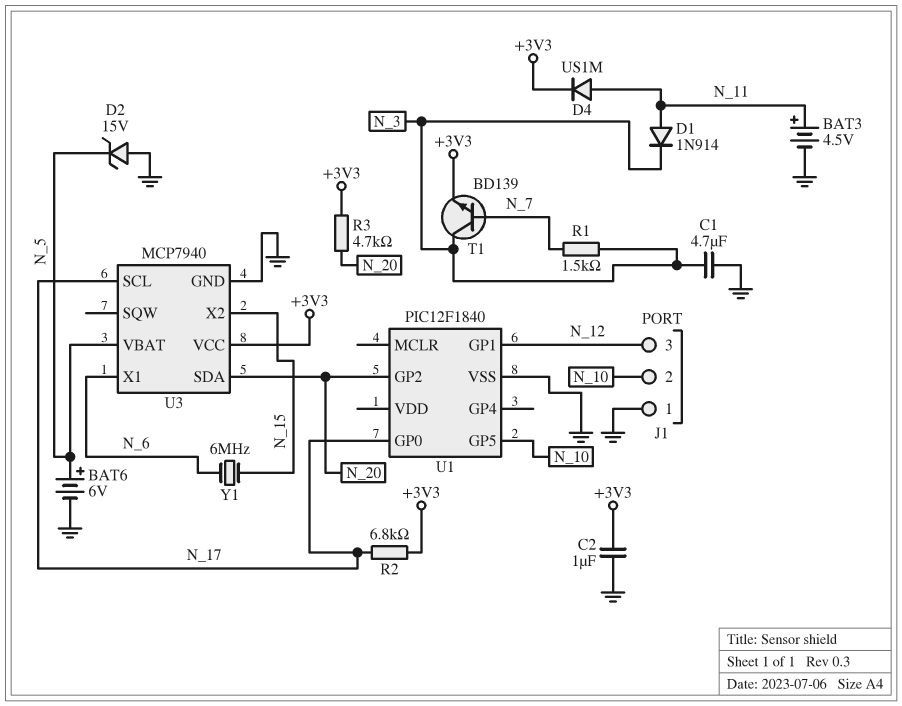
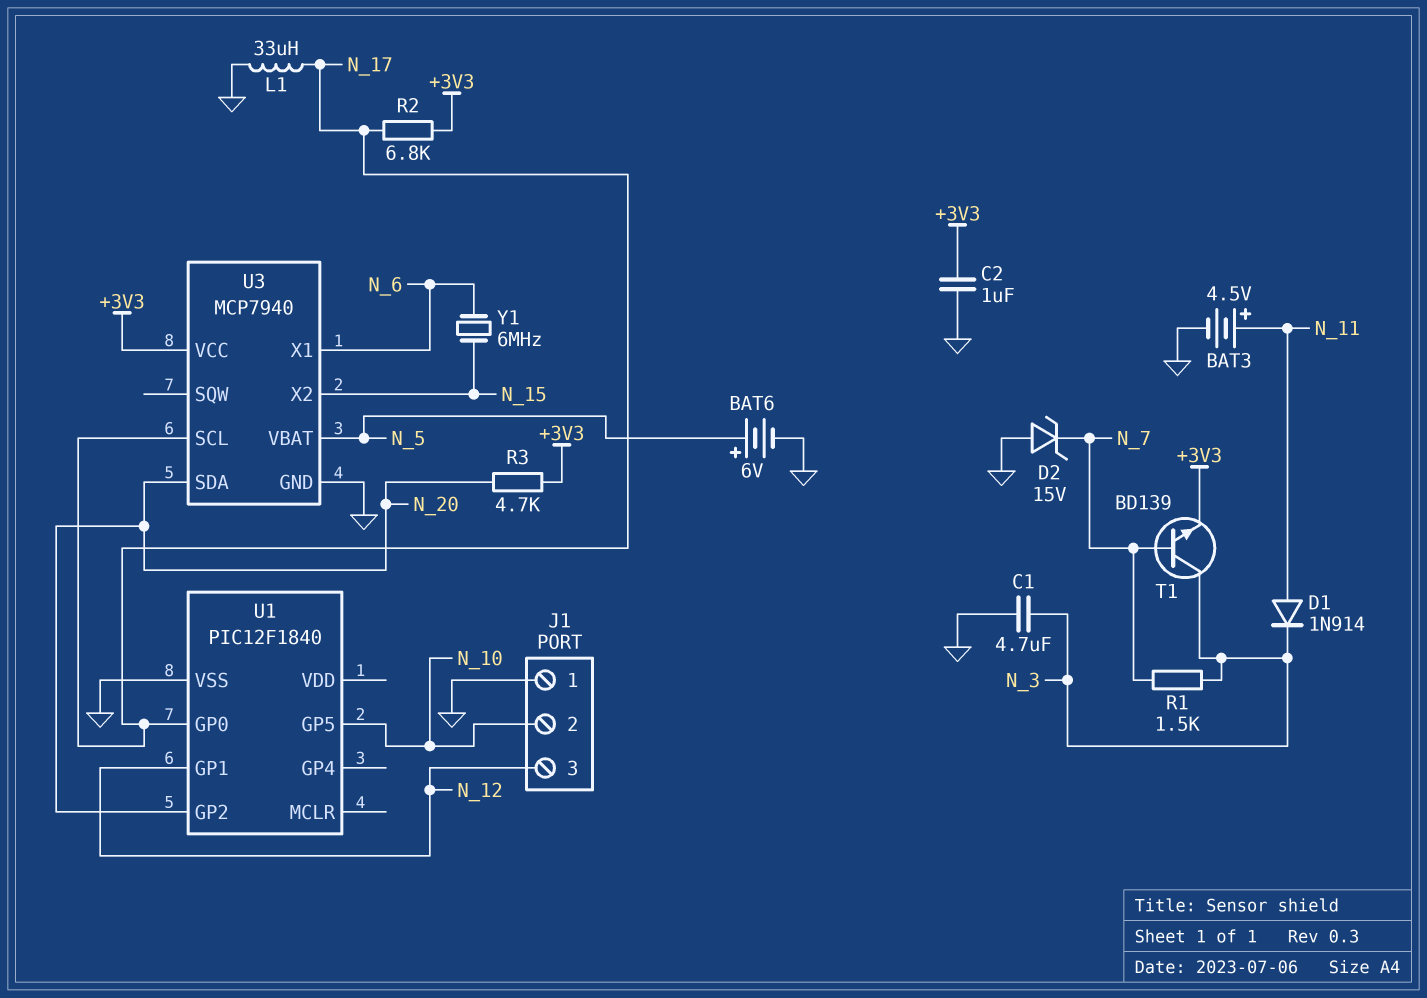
D2: zener 15V (A GND, K N_5) -> zener 15V (A GND, K N_7)
D4: diode US1M (A N_11, K +3V3) -> none
L1: none -> 33uH (GND, N_17)

